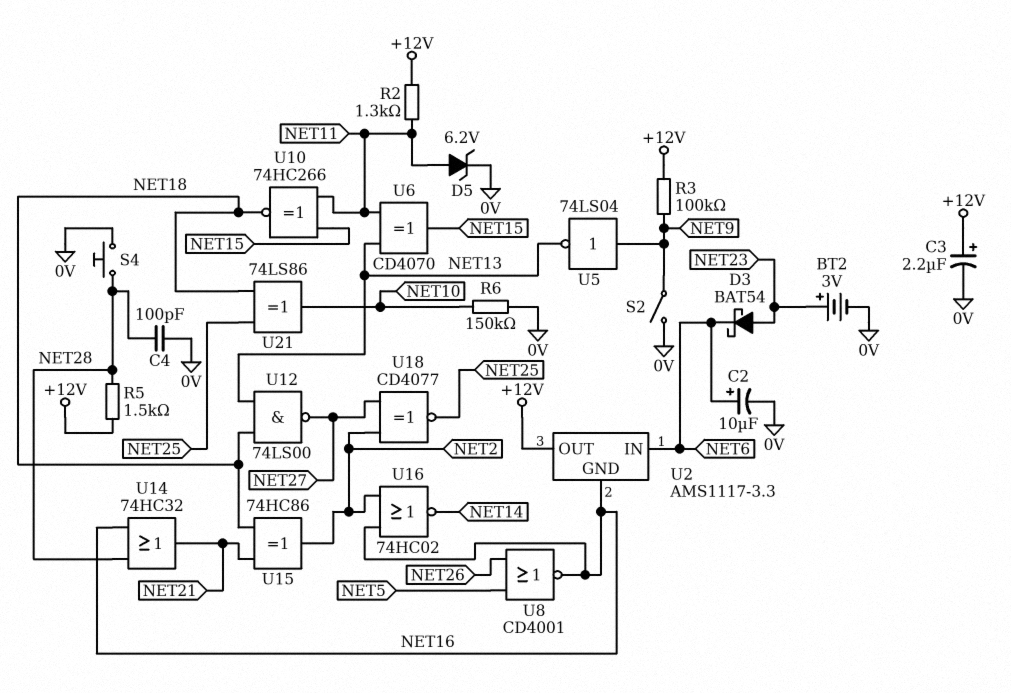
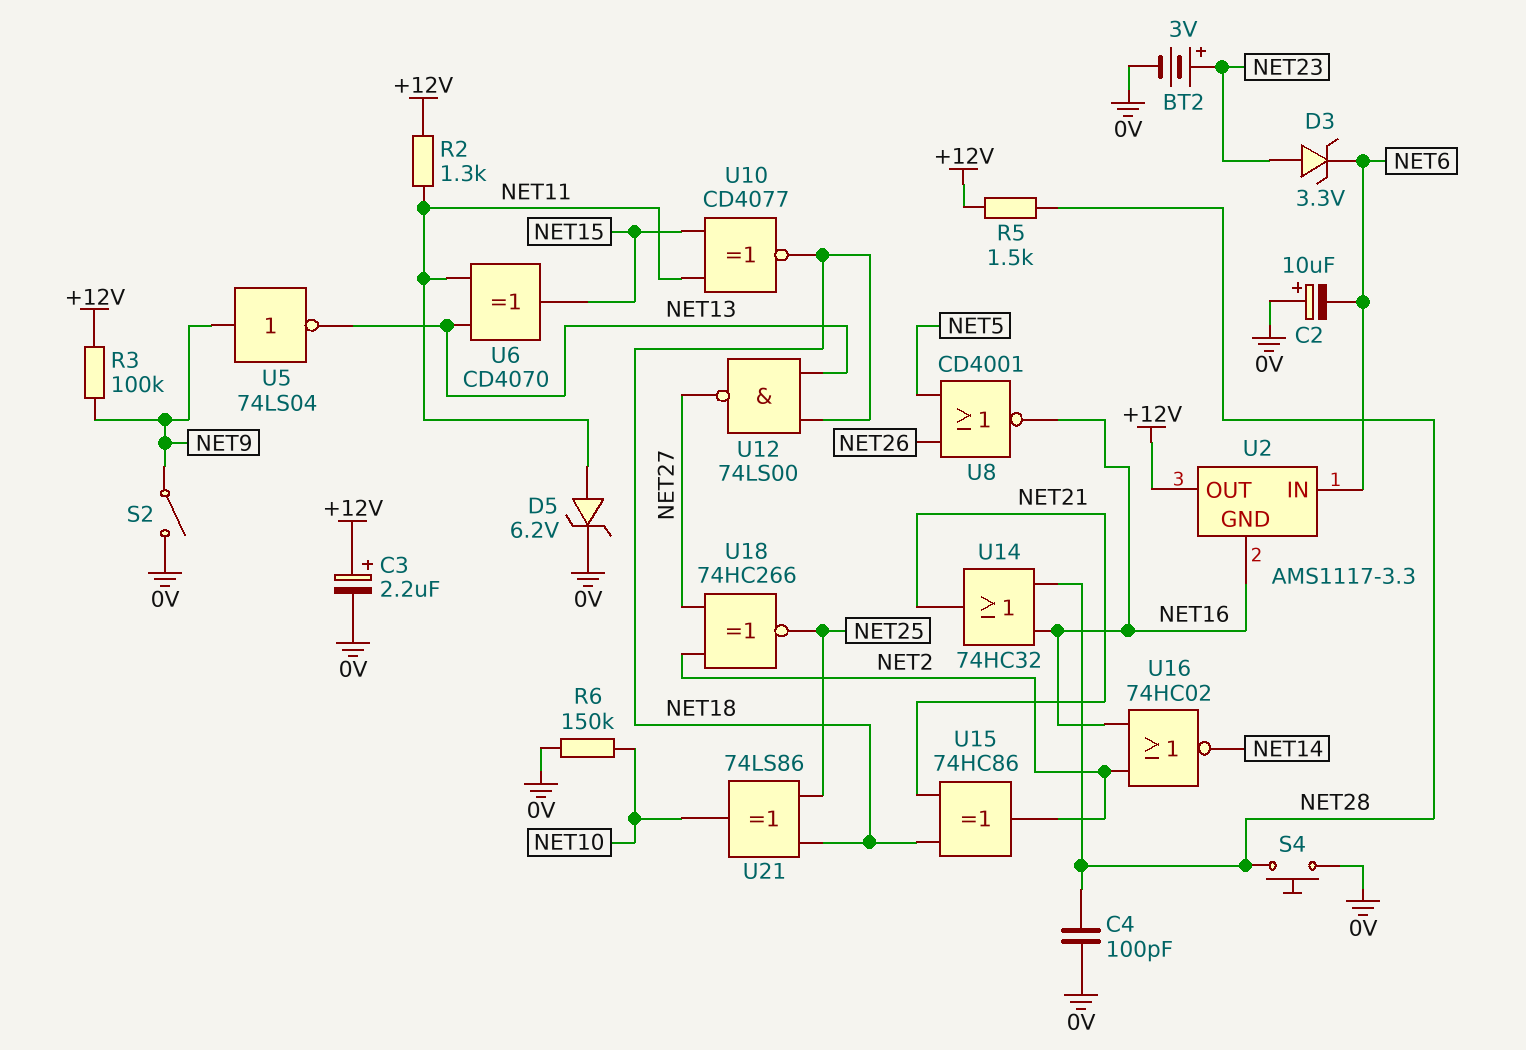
C2: 10uF (plus NET6, minus 0V) -> 10uF (plus 0V, minus NET6)
D3: schottky BAT54 (A NET23, K NET6) -> zener 3.3V (A NET23, K NET6)
U10: XNOR 74HC266 (in NET11, in NET15, out NET18) -> XNOR CD4077 (in NET11, in NET15, out NET18)
U18: XNOR CD4077 (in NET2, in NET27, out NET25) -> XNOR 74HC266 (in NET2, in NET27, out NET25)

